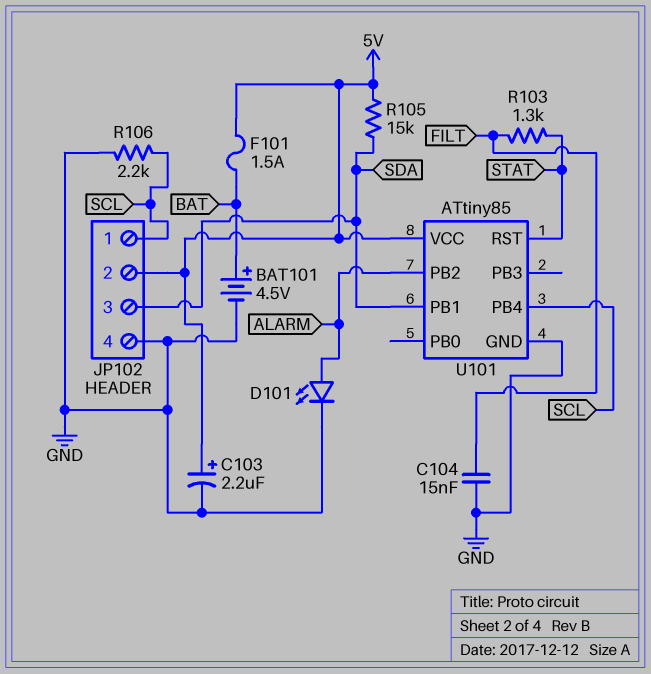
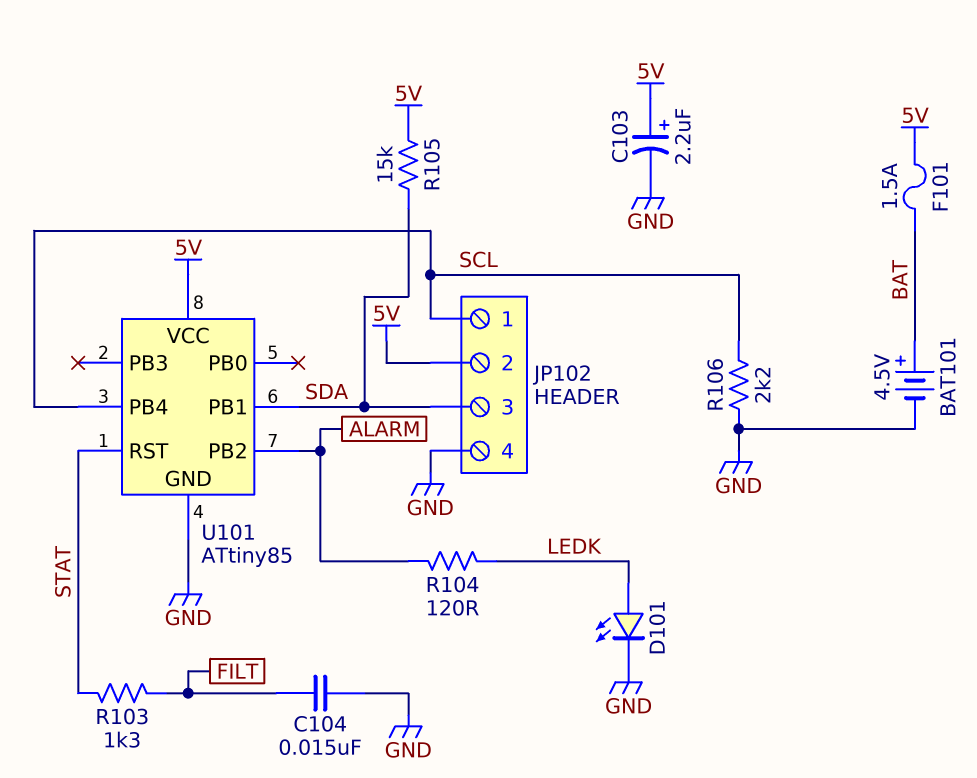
D101: LED (A ALARM, K GND) -> LED (A LEDK, K GND)
R104: none -> 120 (ALARM, LEDK)

